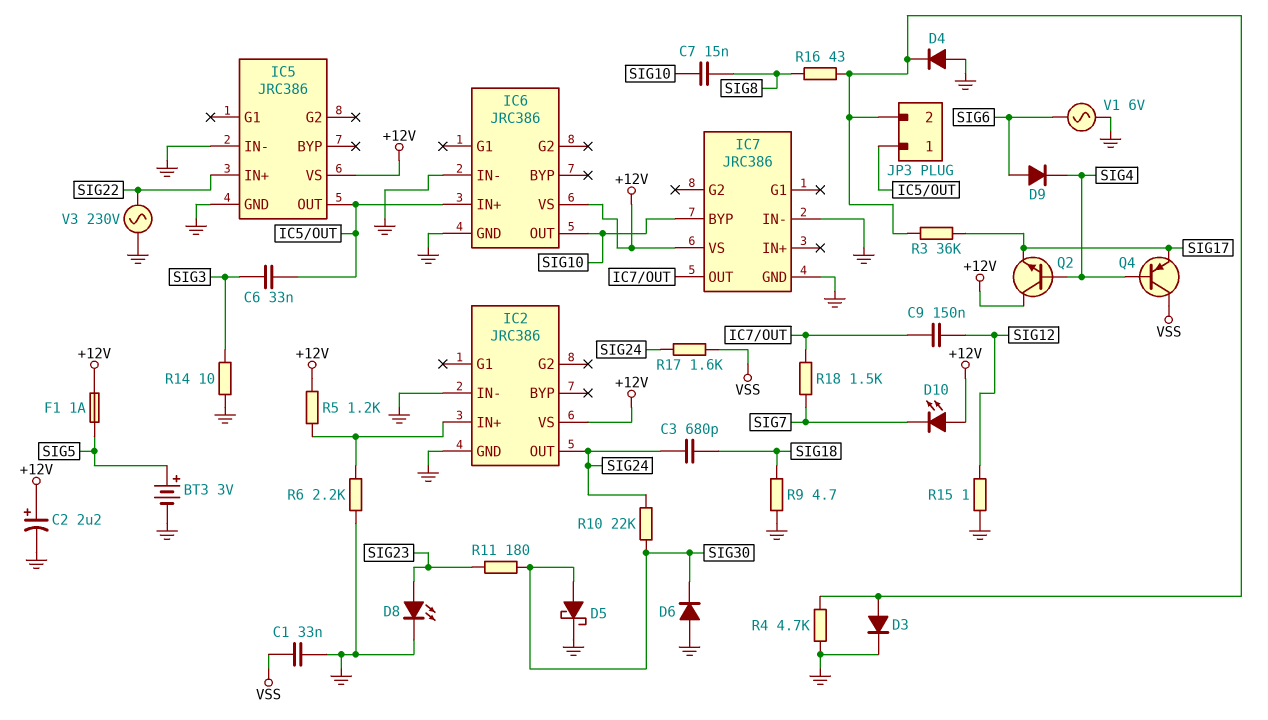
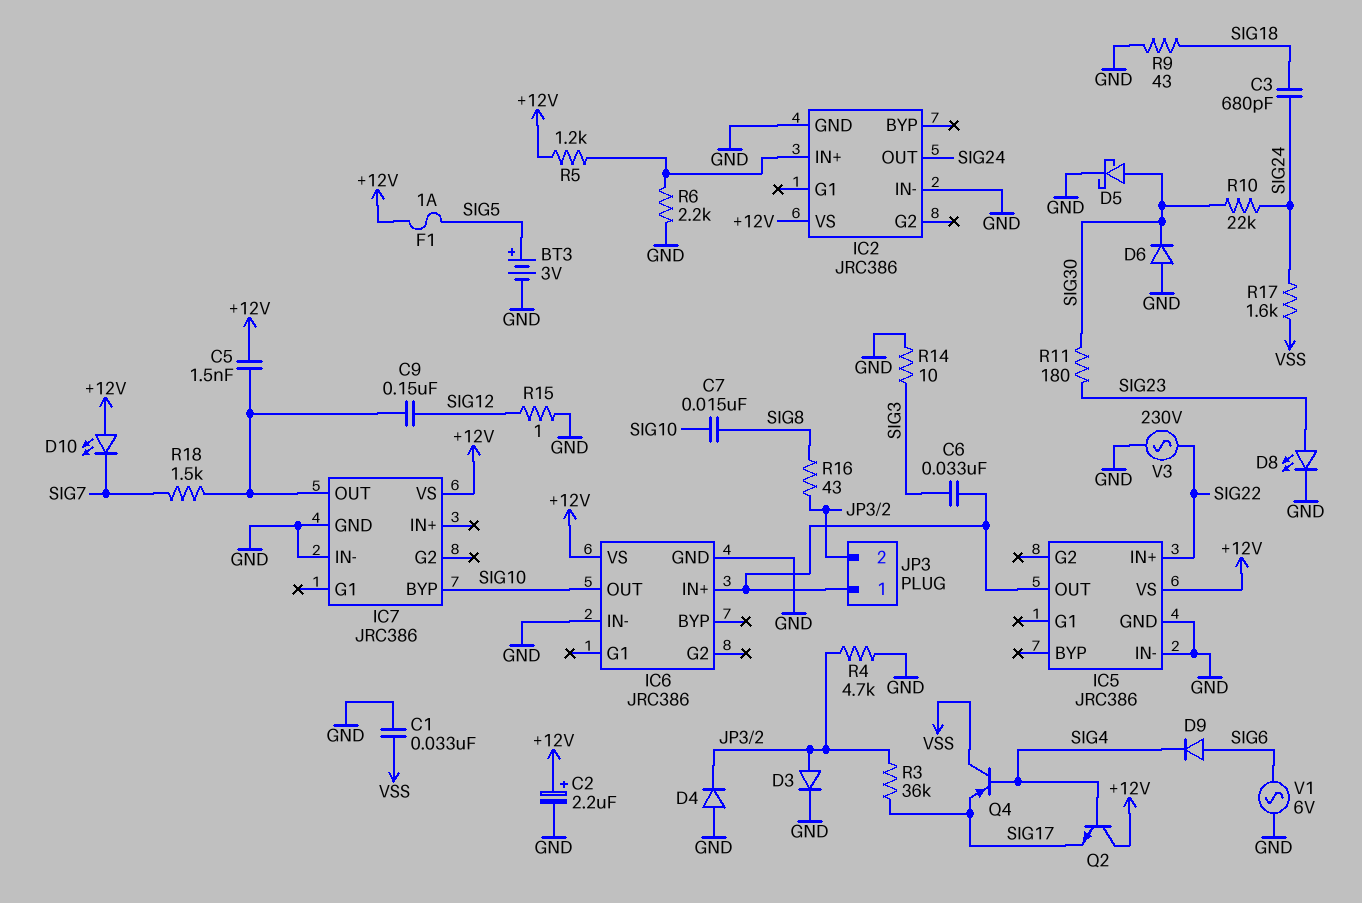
C5: none -> 1.5nF (+12V, IC7/OUT)
R9: 4.7 (GND, SIG18) -> 43 (GND, SIG18)

